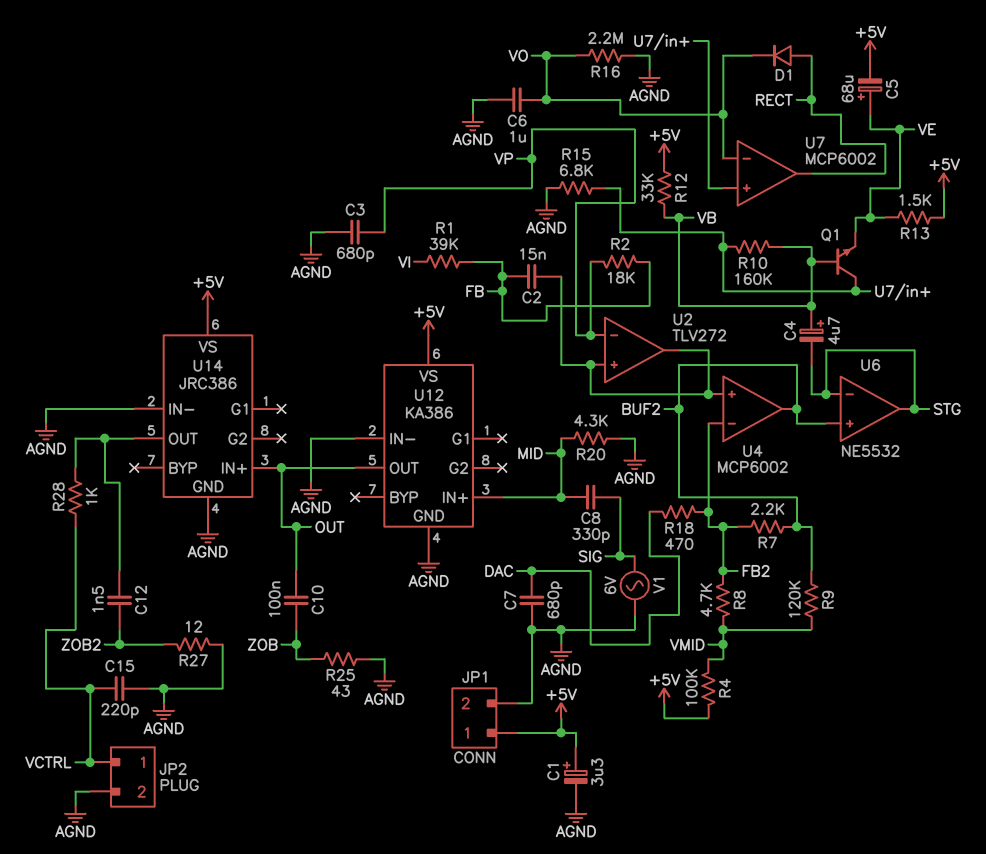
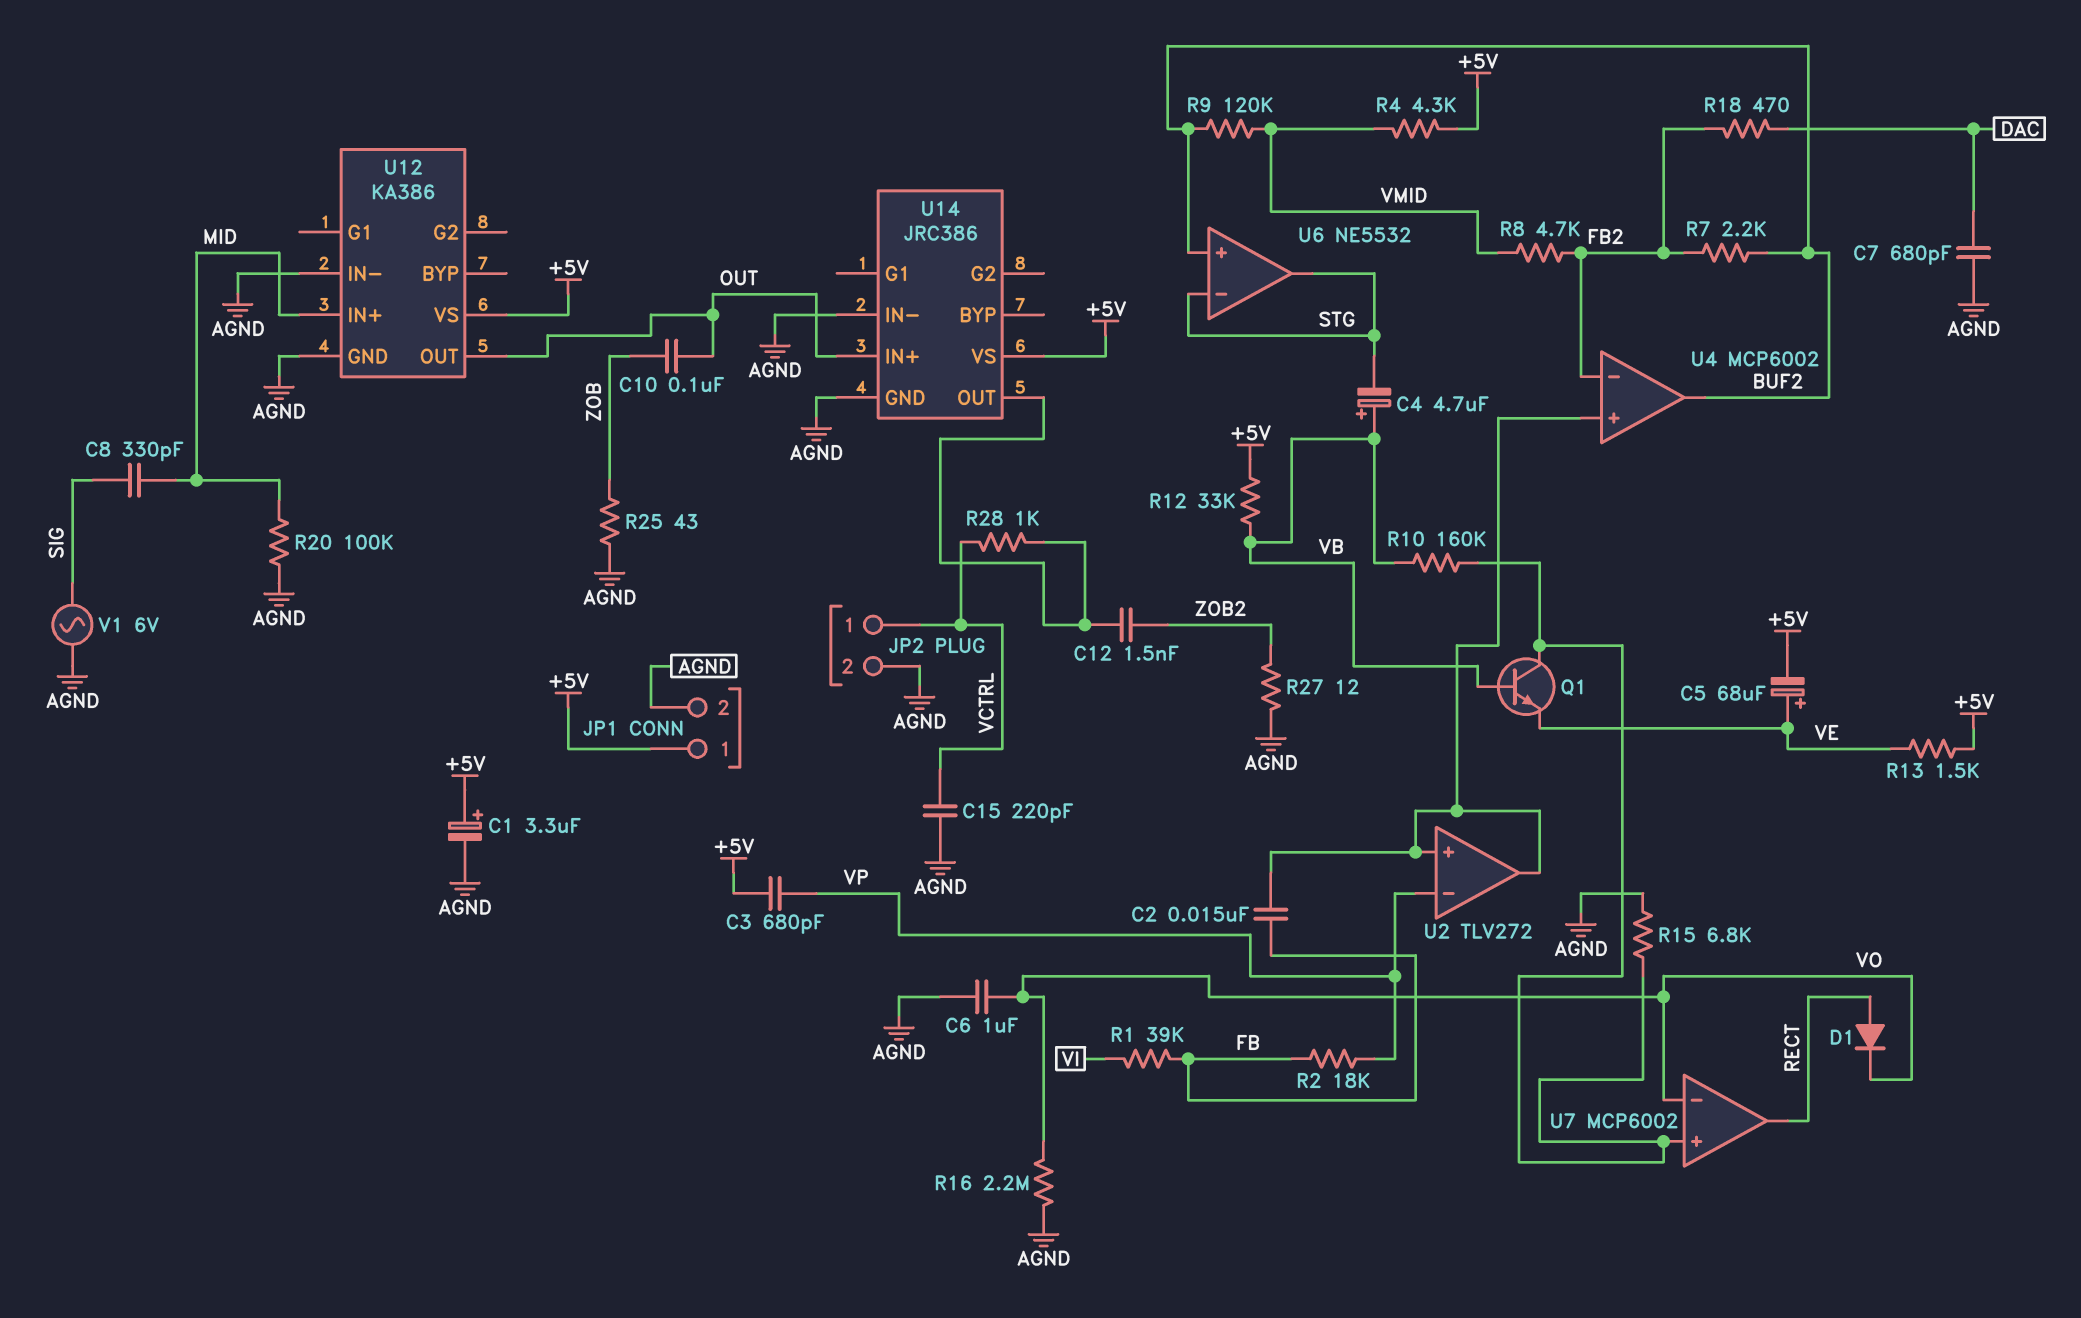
C3: 680pF (AGND, VP) -> 680pF (+5V, VP)
R4: 100k (+5V, VMID) -> 4.3k (+5V, VMID)
R20: 4.3k (AGND, MID) -> 100k (AGND, MID)

